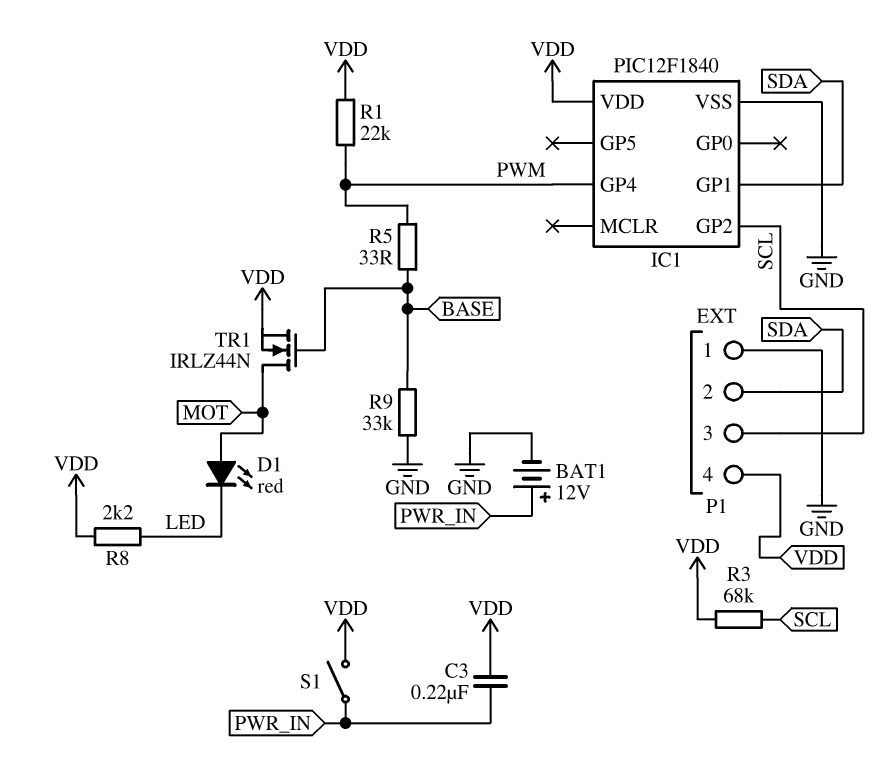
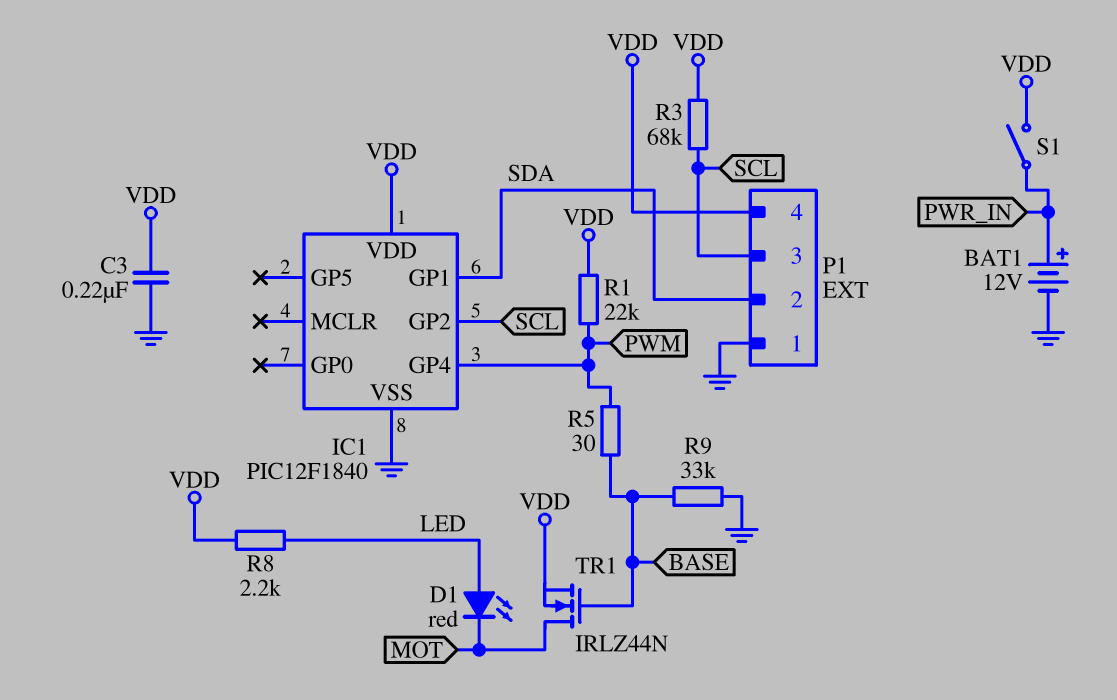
C3: 220nF (PWR_IN, VDD) -> 220nF (GND, VDD)
D1: LED red (A MOT, K LED) -> LED red (A LED, K MOT)
R5: 33 (BASE, PWM) -> 30 (BASE, PWM)

